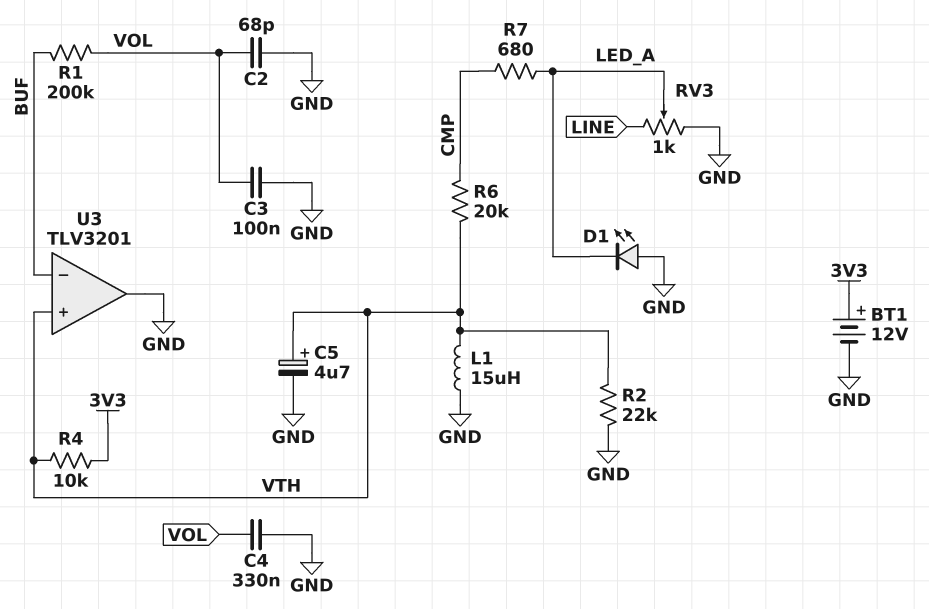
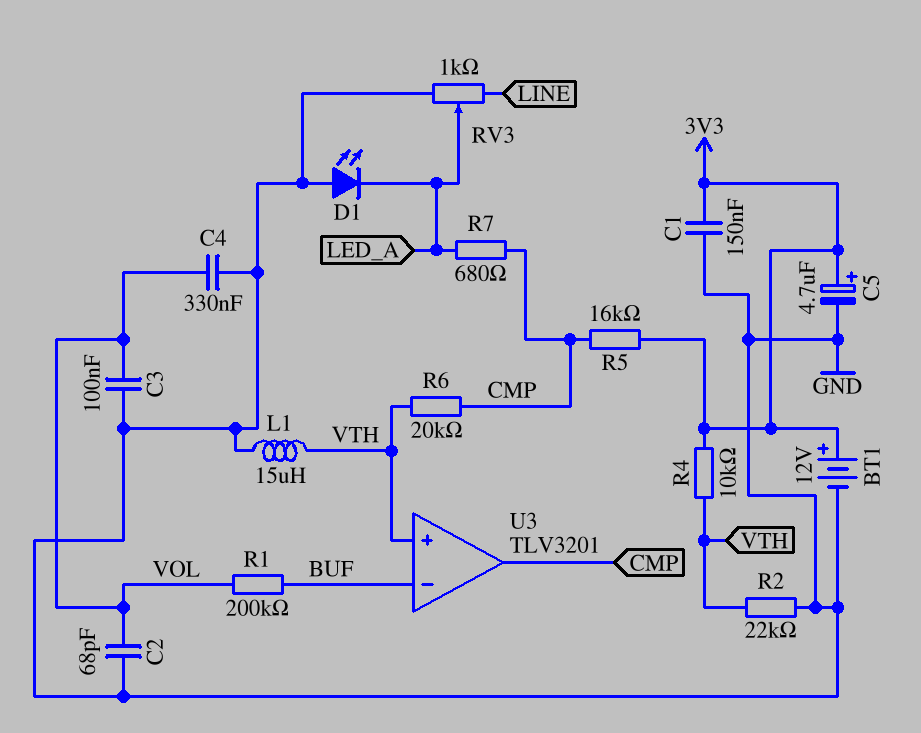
C1: none -> 150nF (3V3, GND)
C5: 4.7uF (plus VTH, minus GND) -> 4.7uF (plus 3V3, minus GND)
R5: none -> 16k (3V3, CMP)
U3 pin out: GND -> CMP

